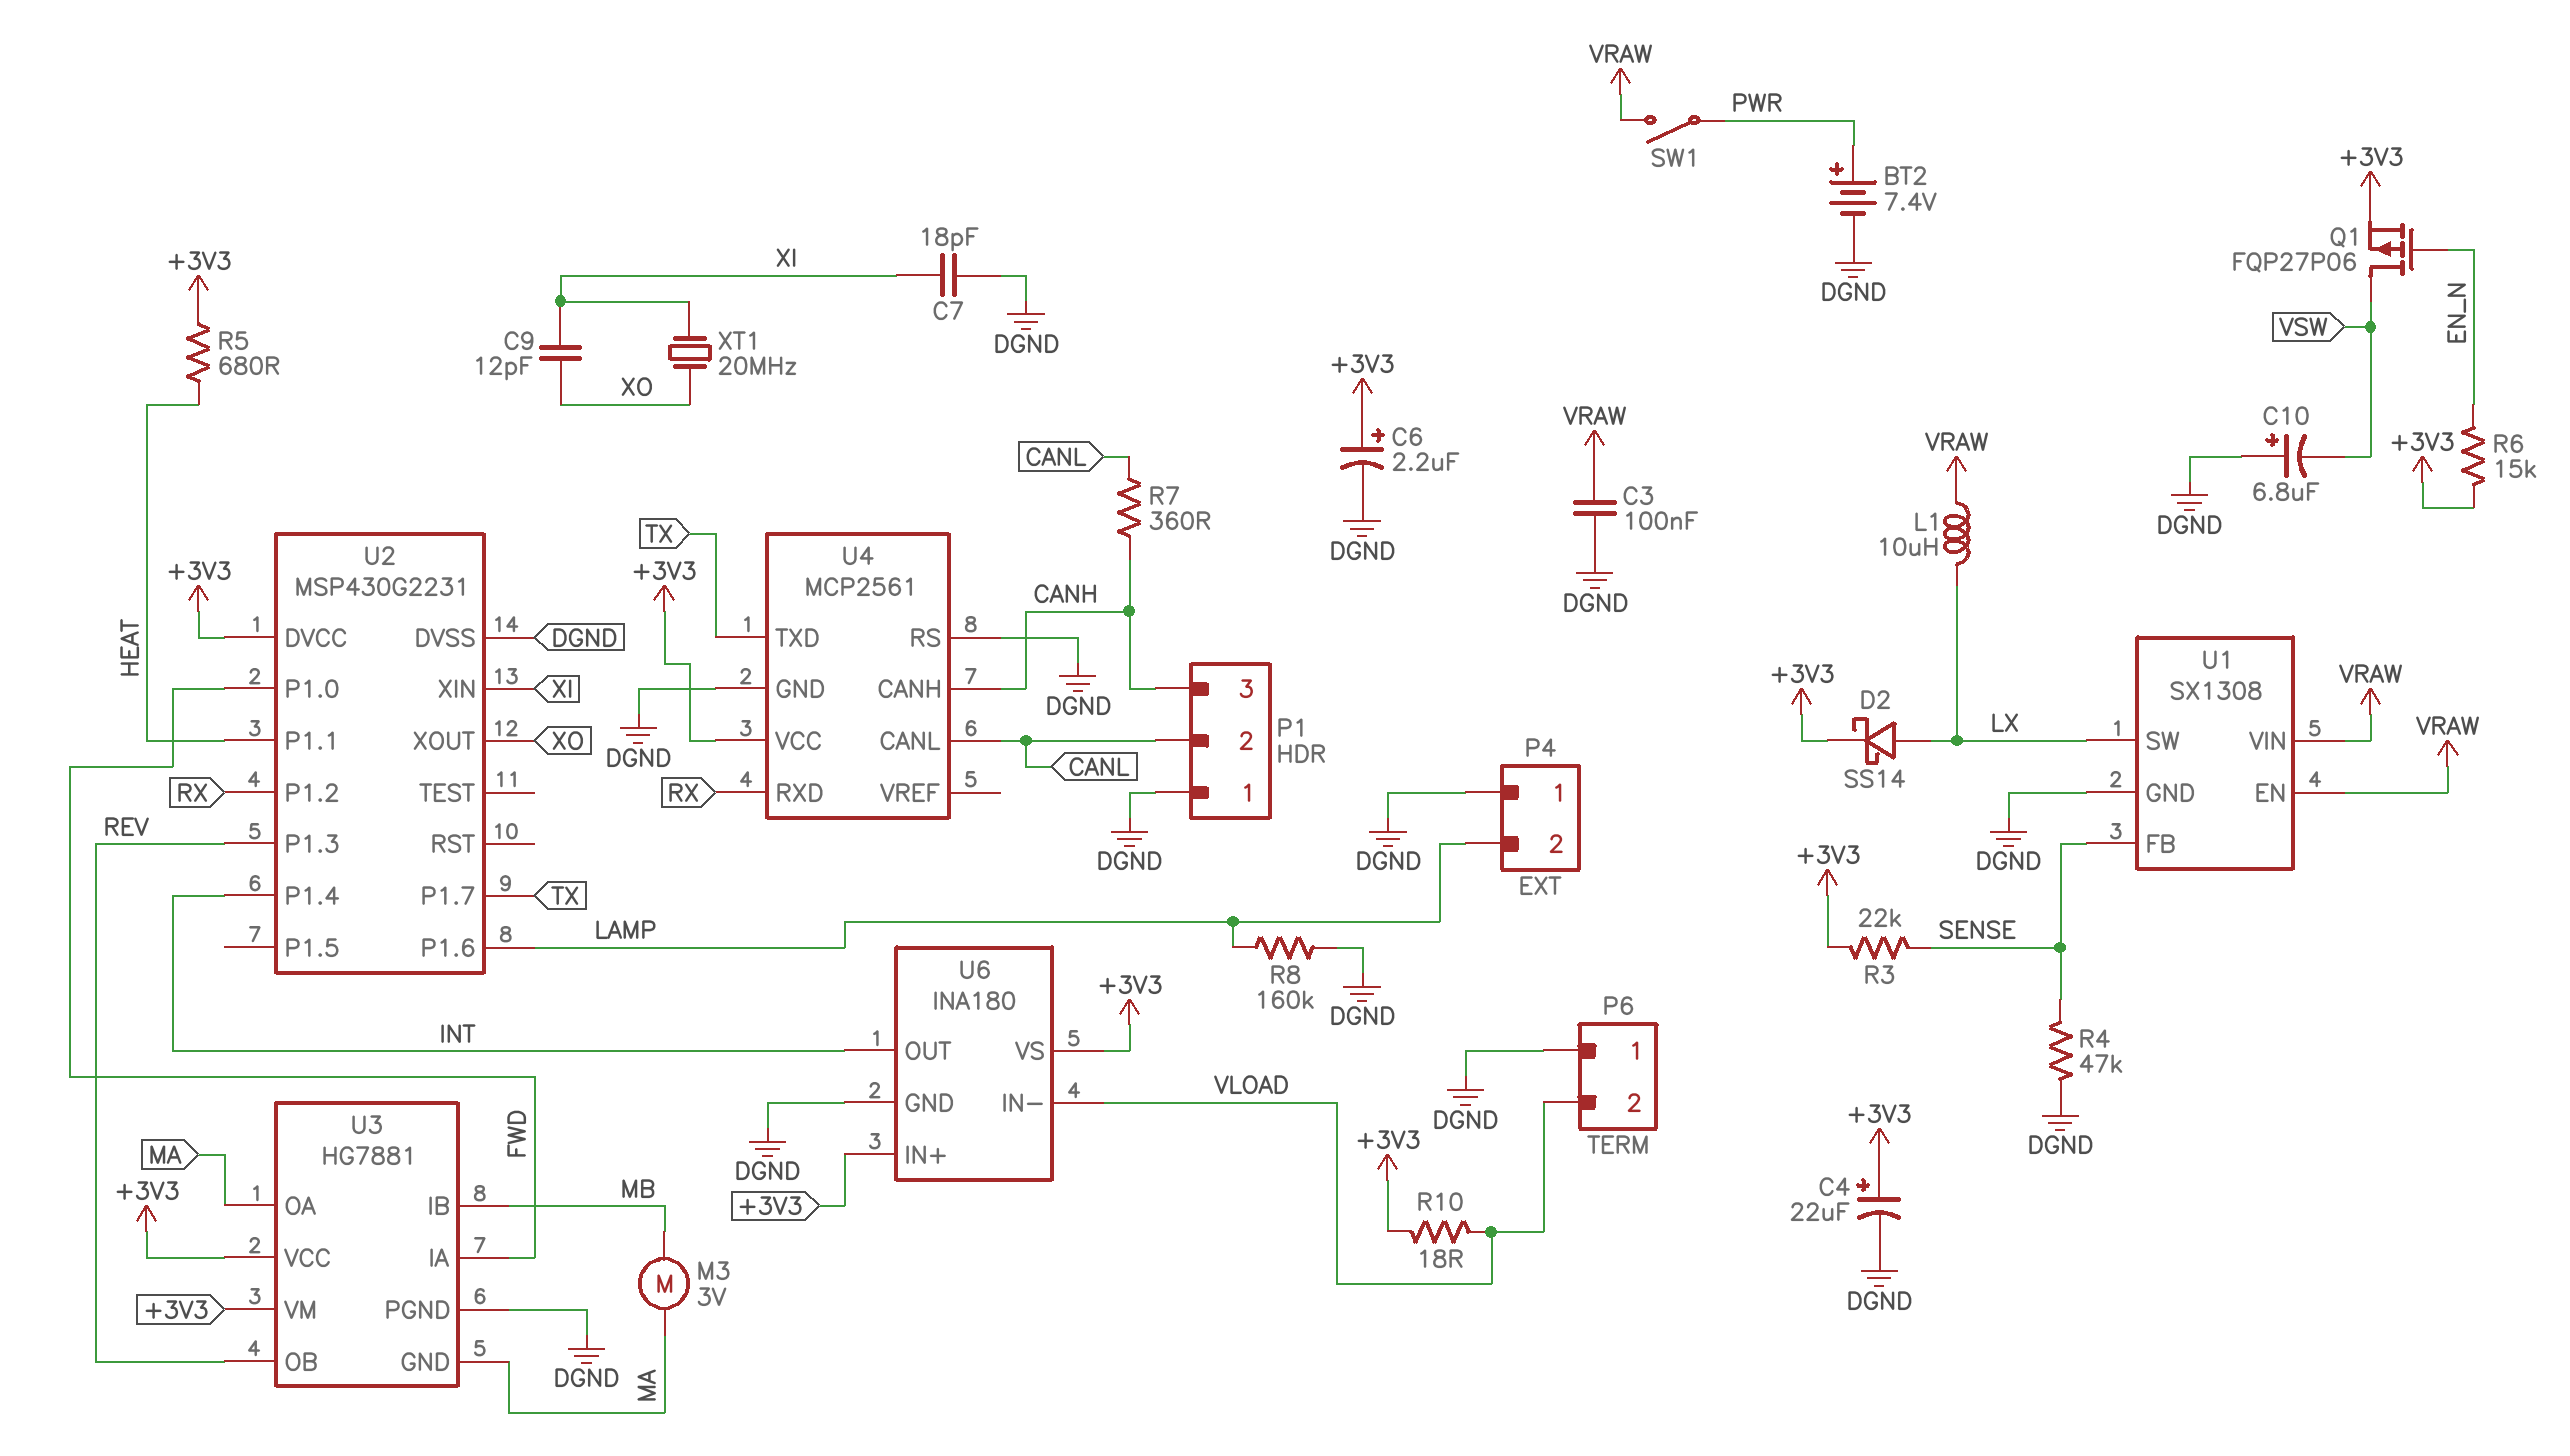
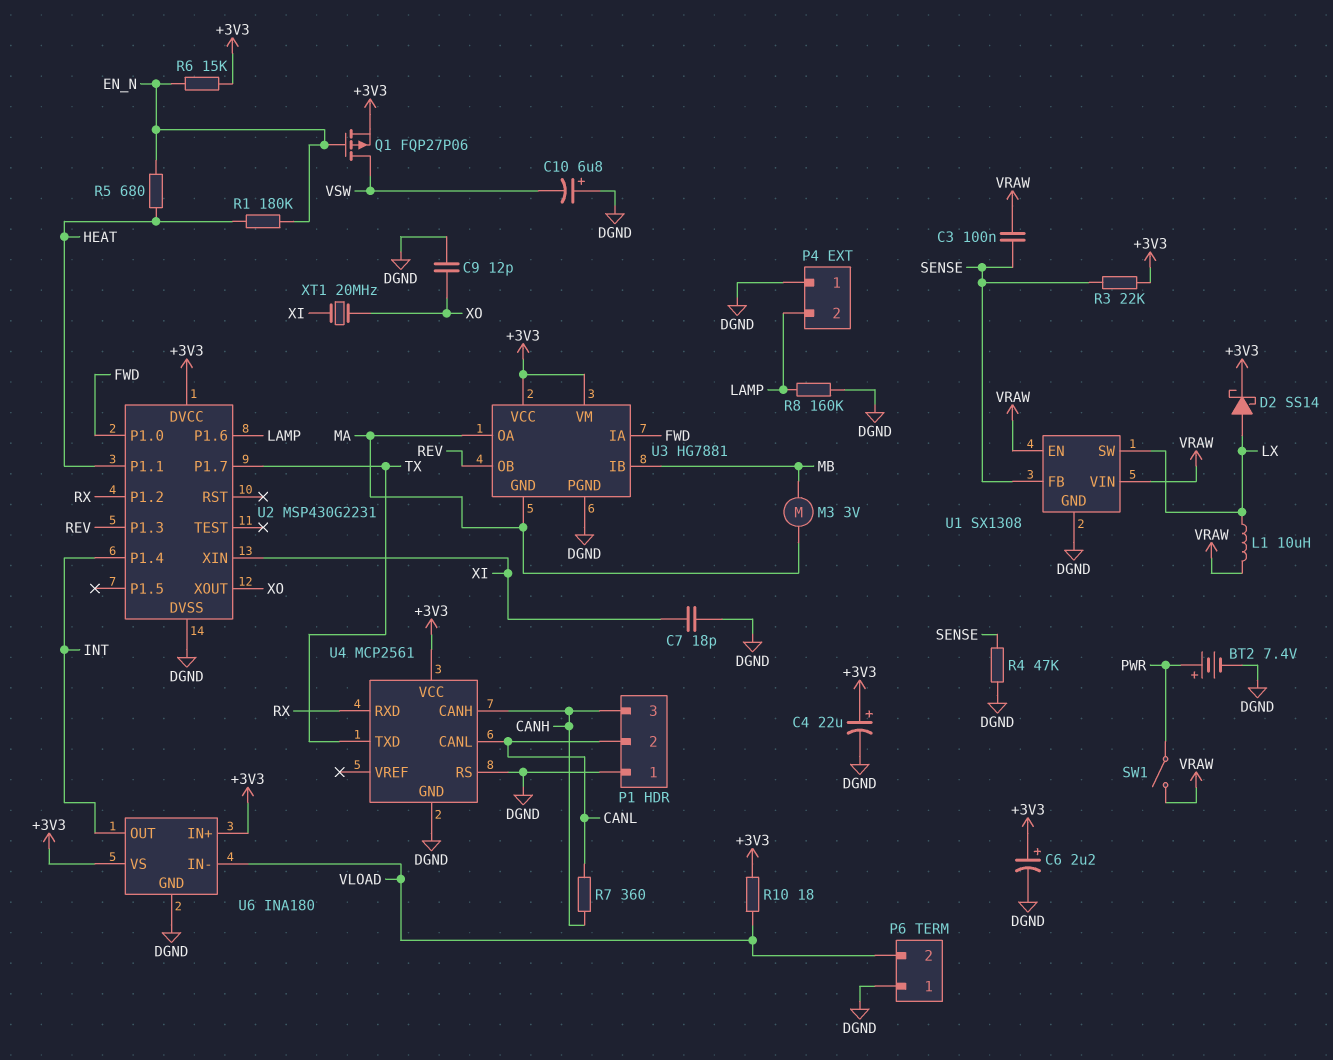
C3: 100nF (DGND, VRAW) -> 100nF (SENSE, VRAW)
C9: 12pF (XI, XO) -> 12pF (DGND, XO)
R1: none -> 180k (EN_N, HEAT)
R5: 680 (+3V3, HEAT) -> 680 (EN_N, HEAT)

